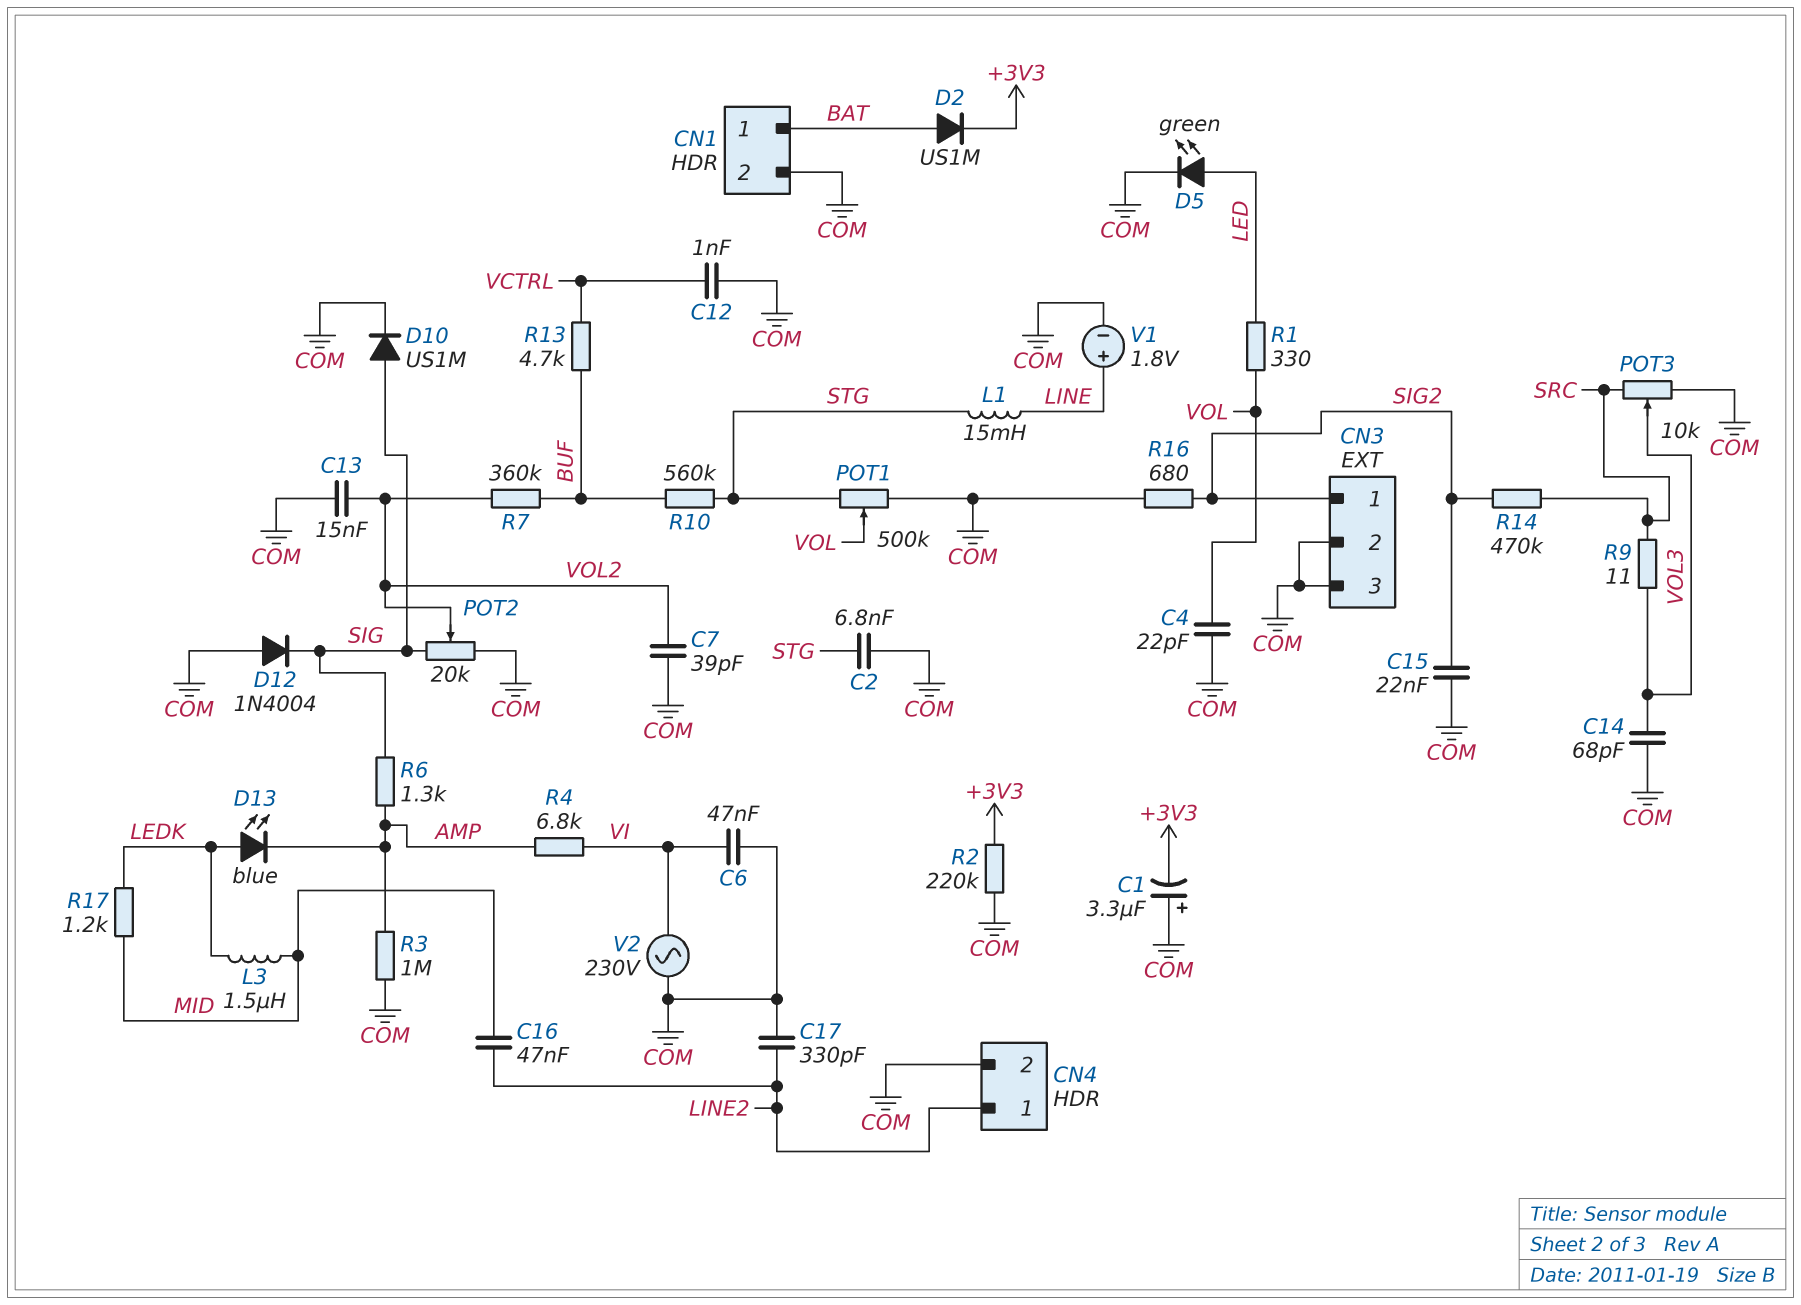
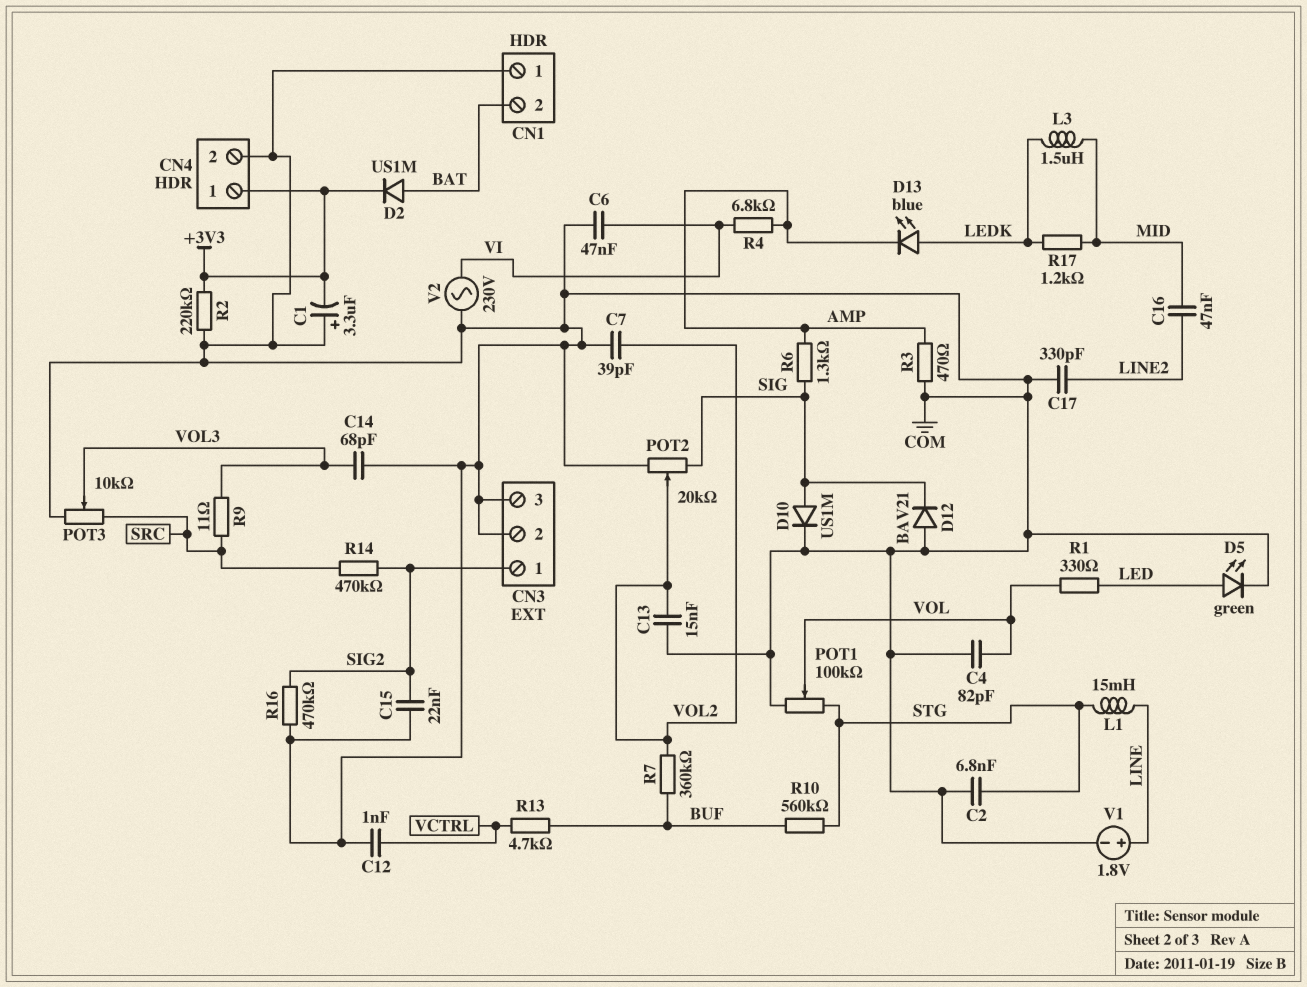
C4: 22pF (COM, VOL) -> 82pF (COM, VOL)
CN1 pin 1: BAT -> COM
CN1 pin 2: COM -> BAT
CN4 pin 1: LINE2 -> +3V3
D12: diode 1N4004 (A COM, K SIG) -> diode BAV21 (A COM, K SIG)
POT1: 500k (COM, STG, wiper VOL) -> 100k (COM, STG, wiper VOL)
R3: 1M (AMP, COM) -> 470 (AMP, COM)
R16: 680 (COM, SIG2) -> 470k (COM, SIG2)

